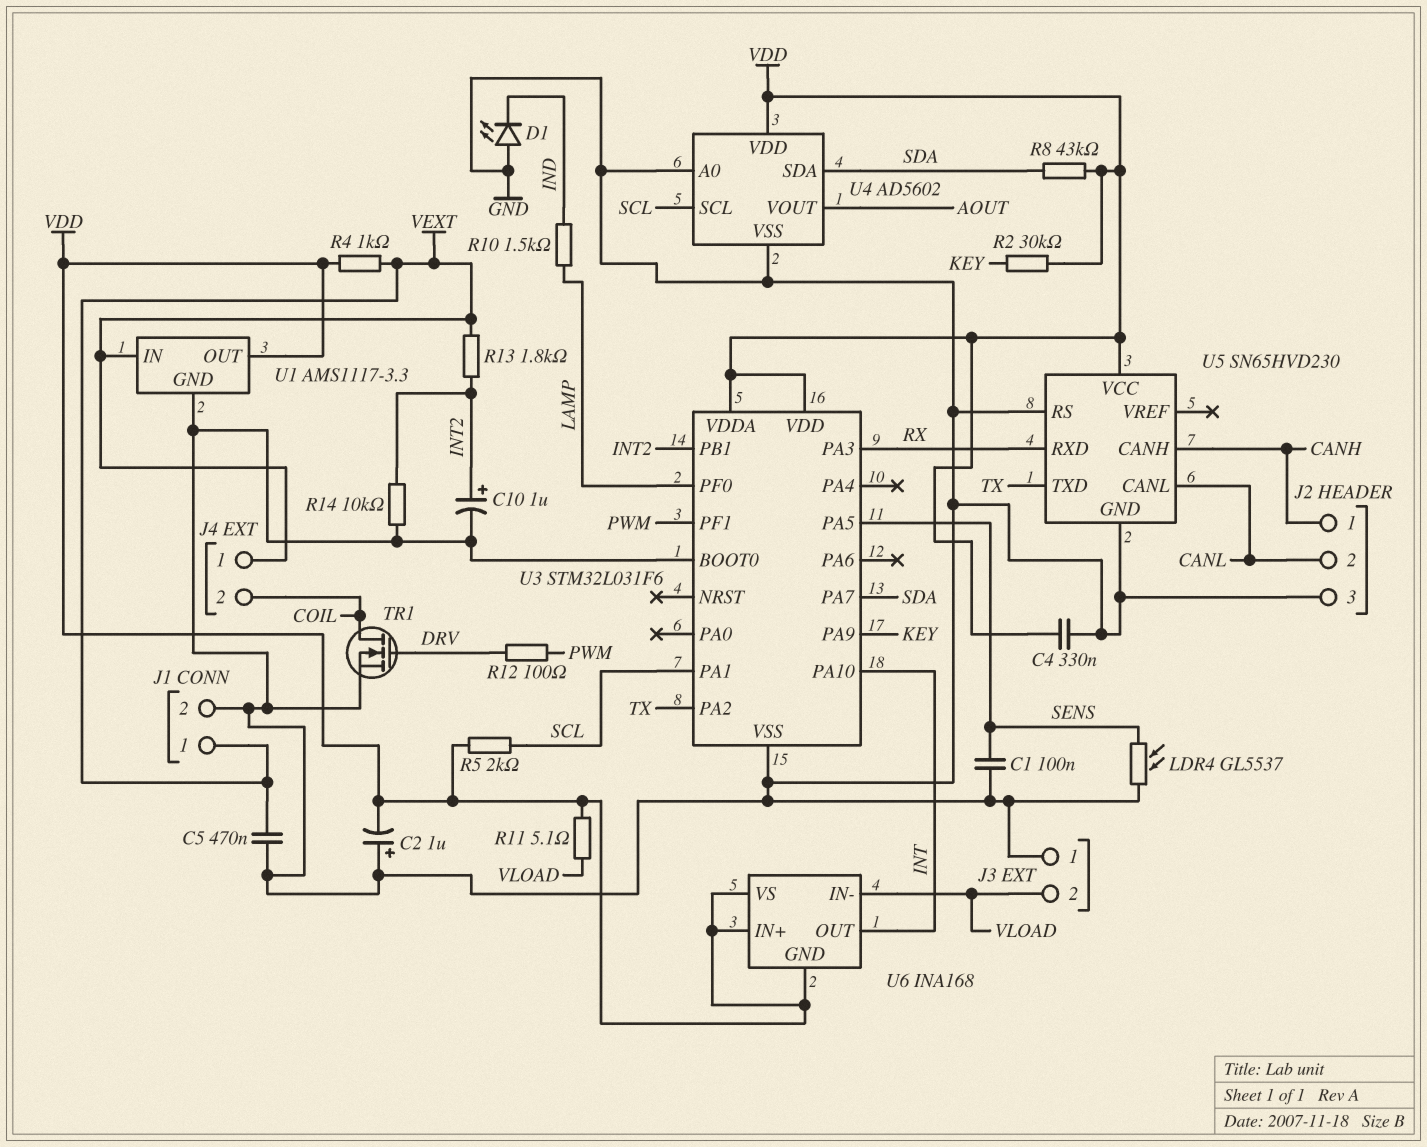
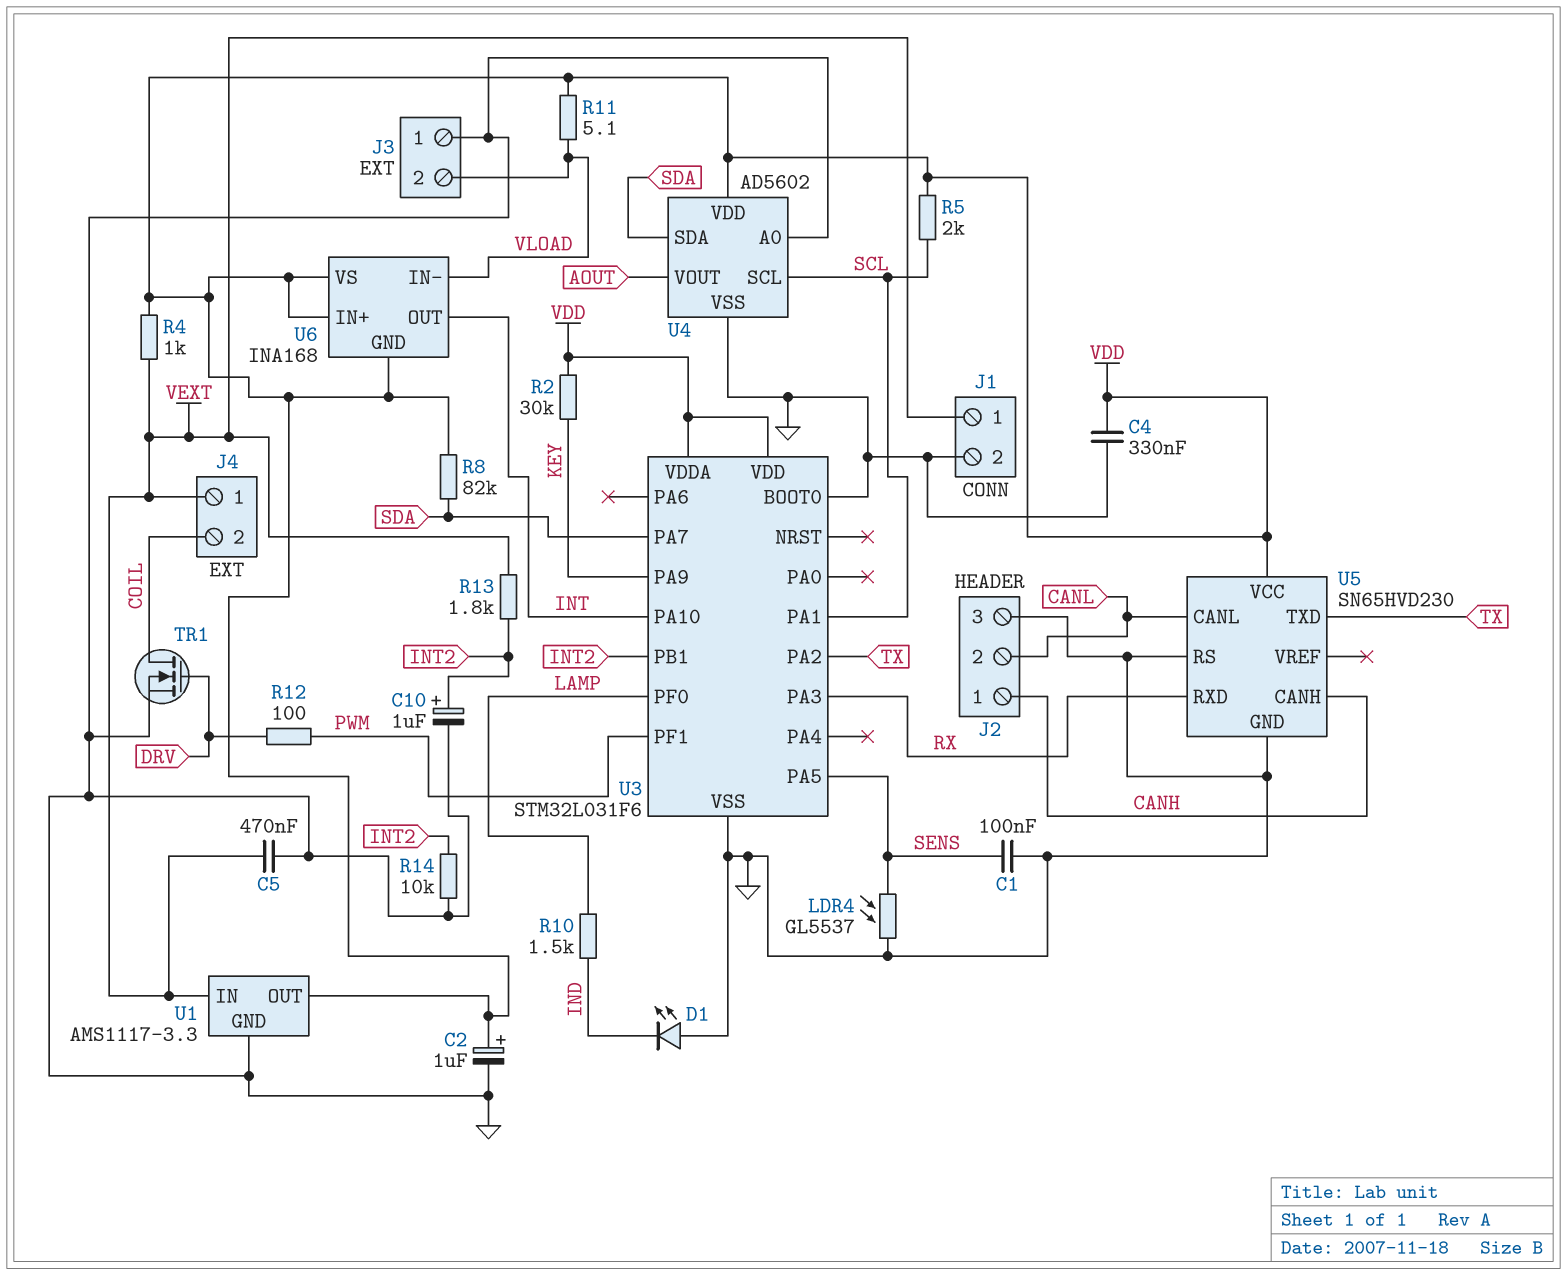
C2: 1uF (plus GND, minus VDD) -> 1uF (plus VDD, minus GND)
R8: 43k (SDA, VDD) -> 82k (SDA, VDD)

